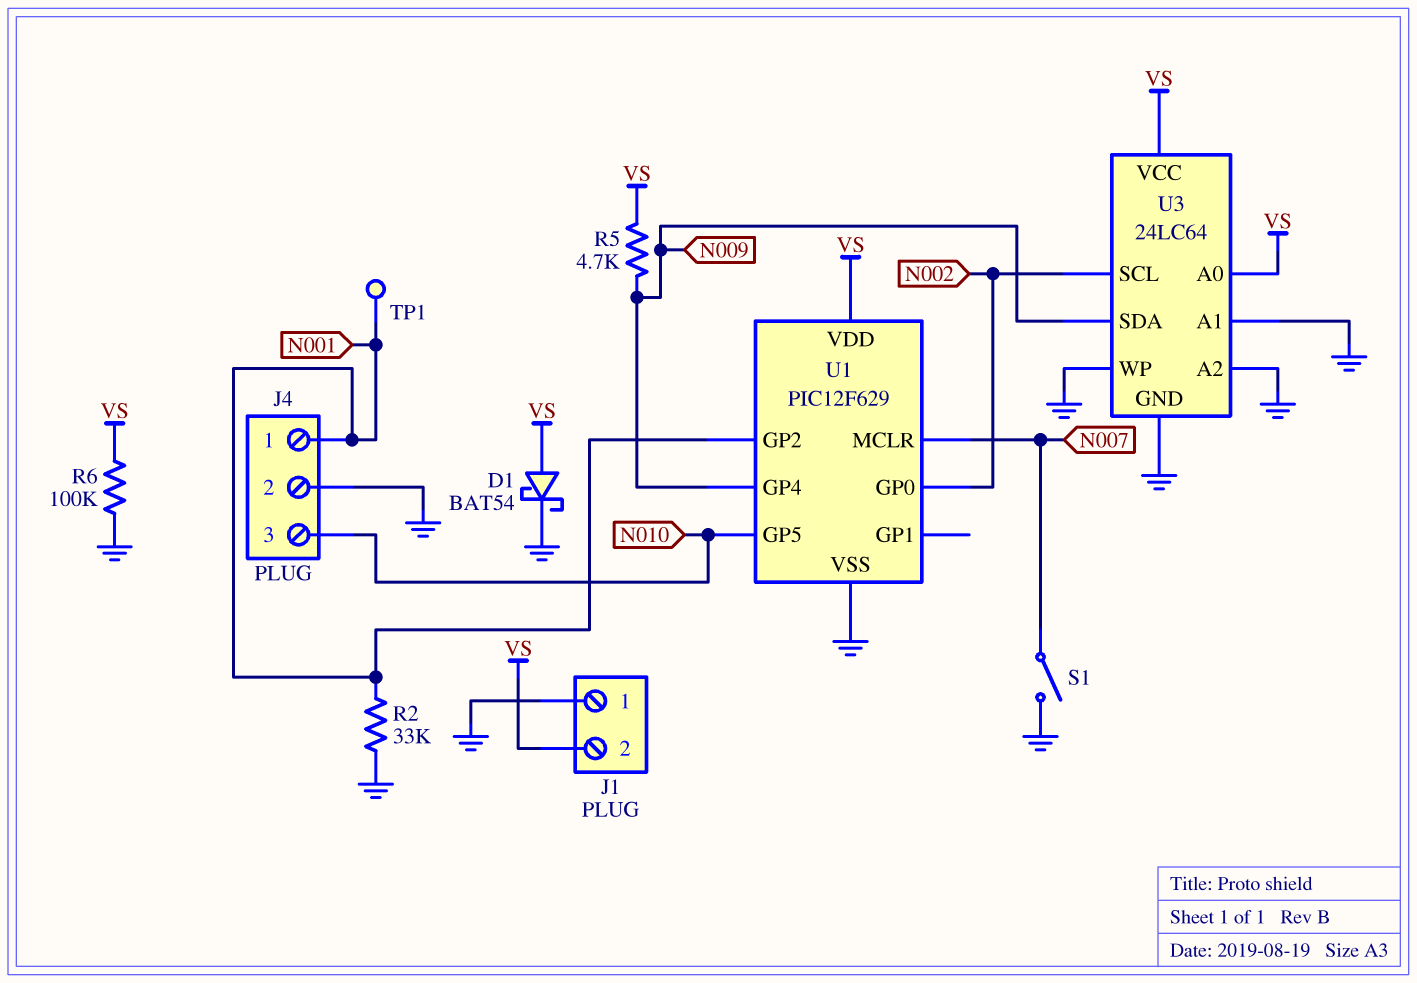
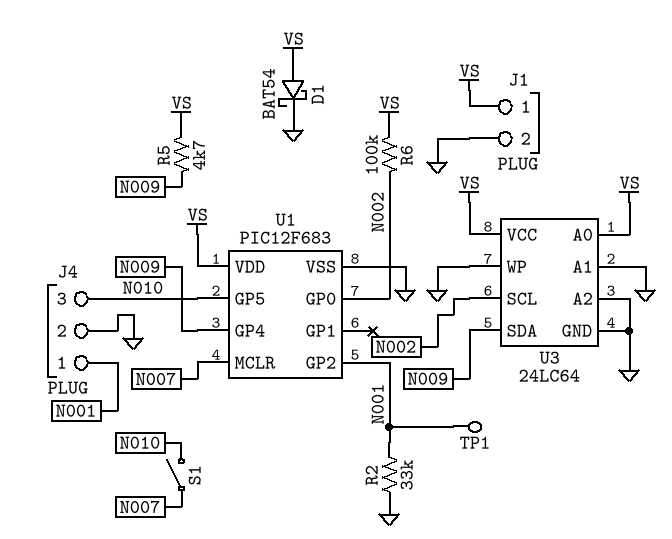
J1 pin 1: GND -> VS
J1 pin 2: VS -> GND
R6: 100k (GND, VS) -> 100k (N002, VS)
S1: switch (GND, N007) -> switch (N007, N010)
U1: PIC12F629 -> PIC12F683

